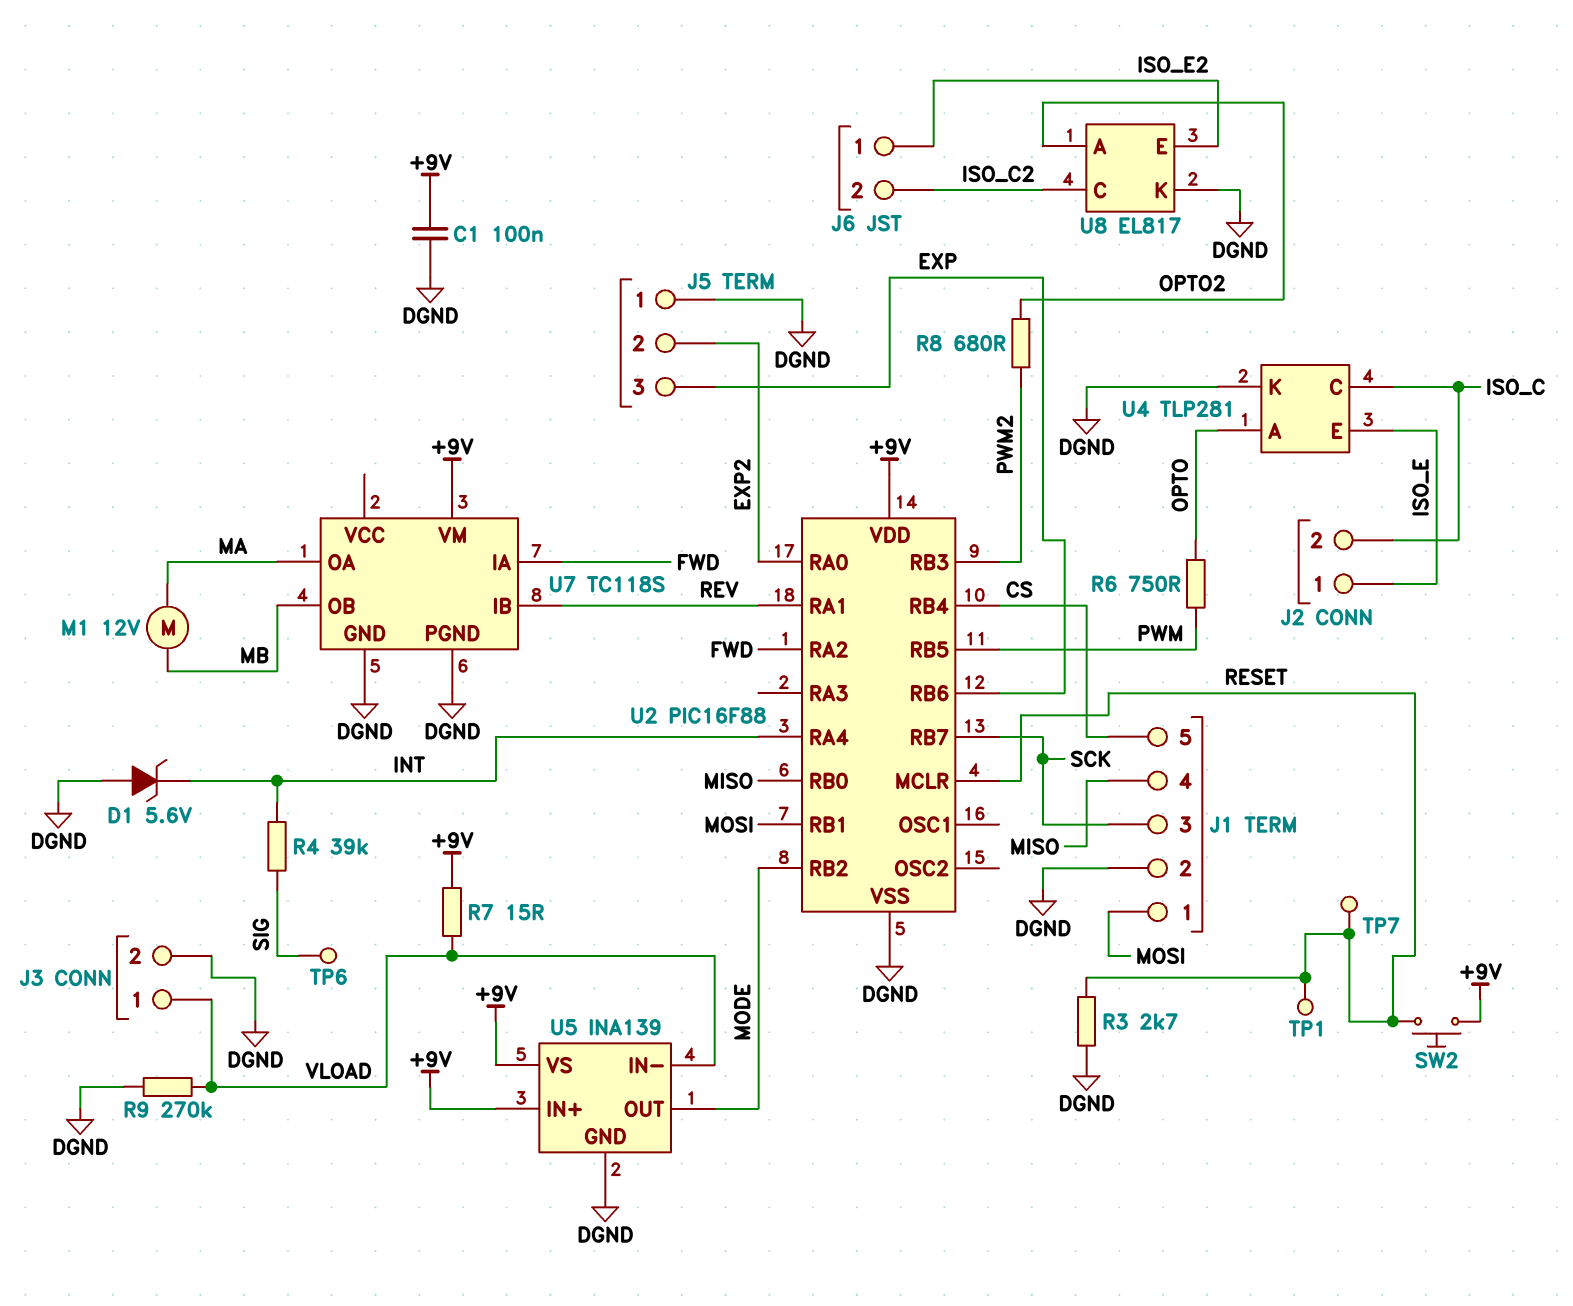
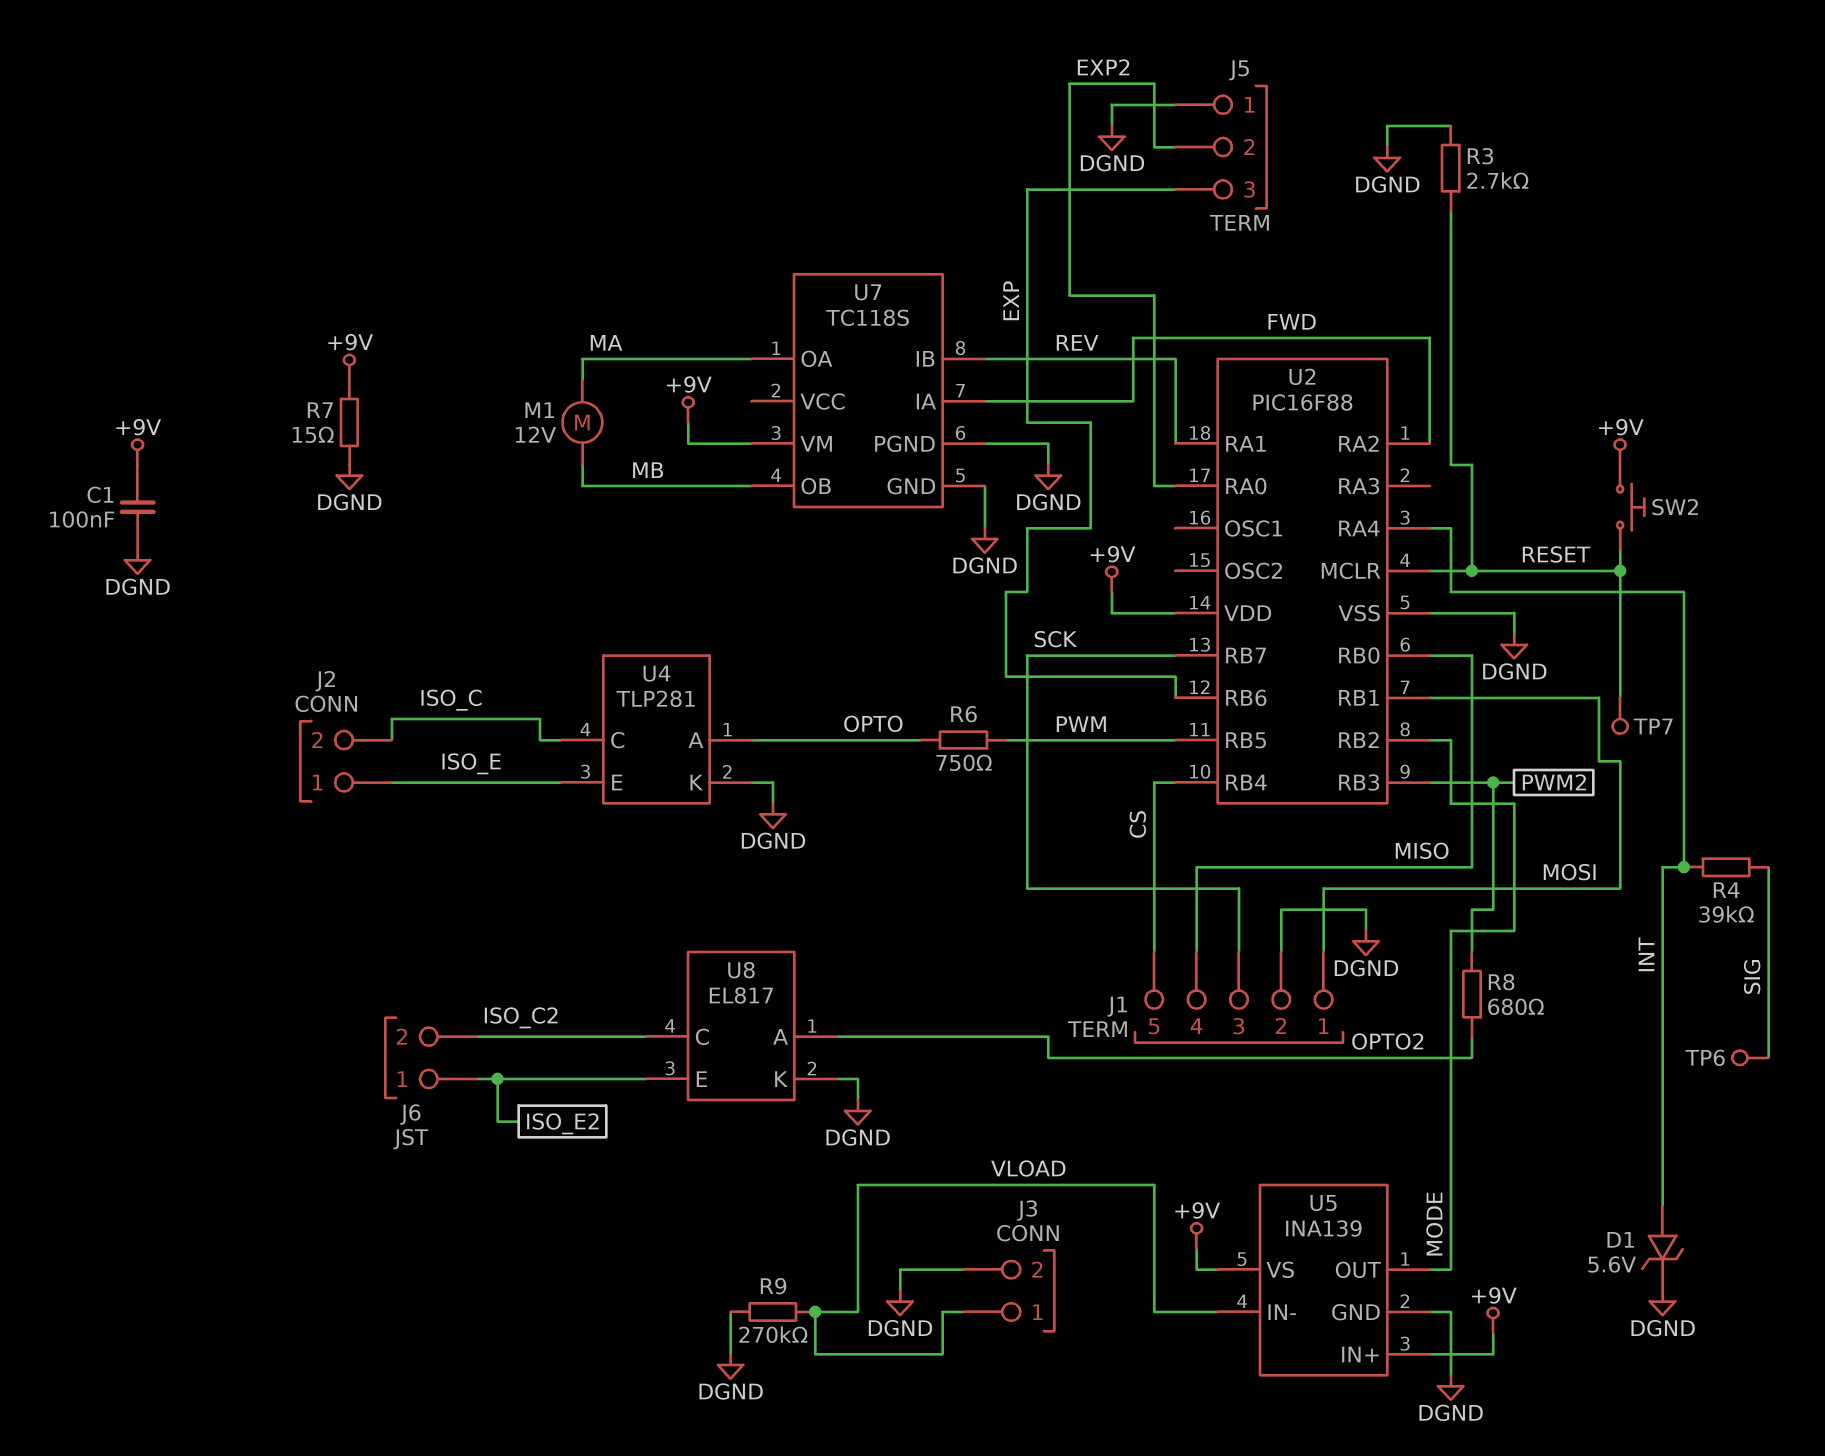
D1: zener 5.6V (A DGND, K INT) -> zener 5.6V (A INT, K DGND)
R7: 15 (+9V, VLOAD) -> 15 (+9V, DGND)
TP1: test point (RESET) -> none

